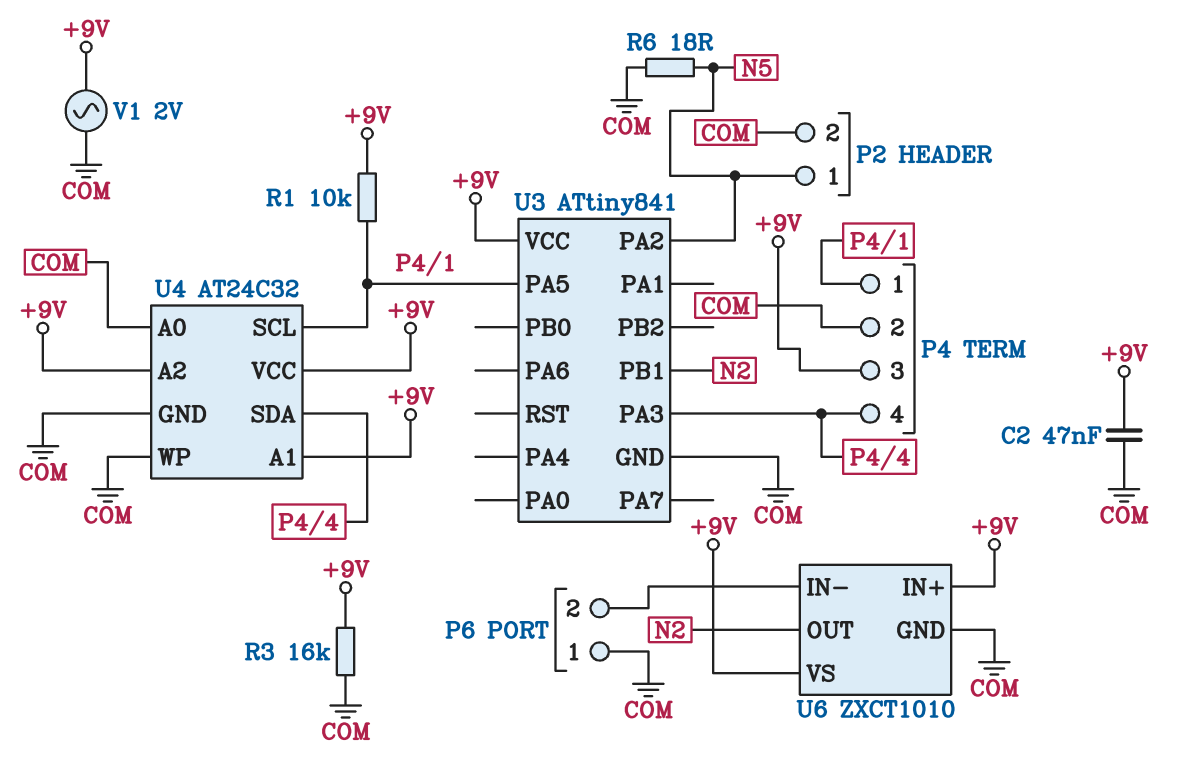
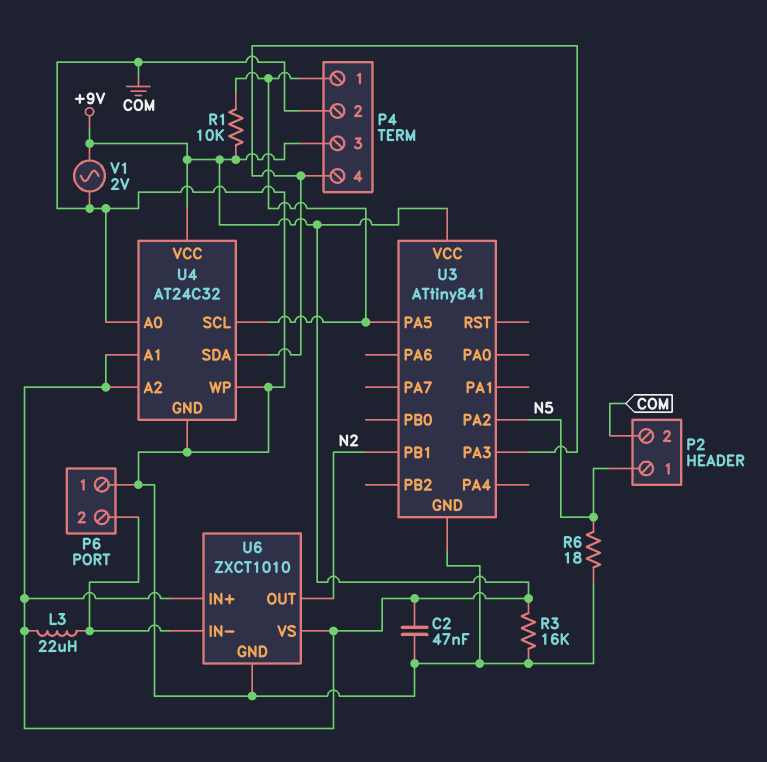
L3: none -> 22uH (+9V, P6/2)

